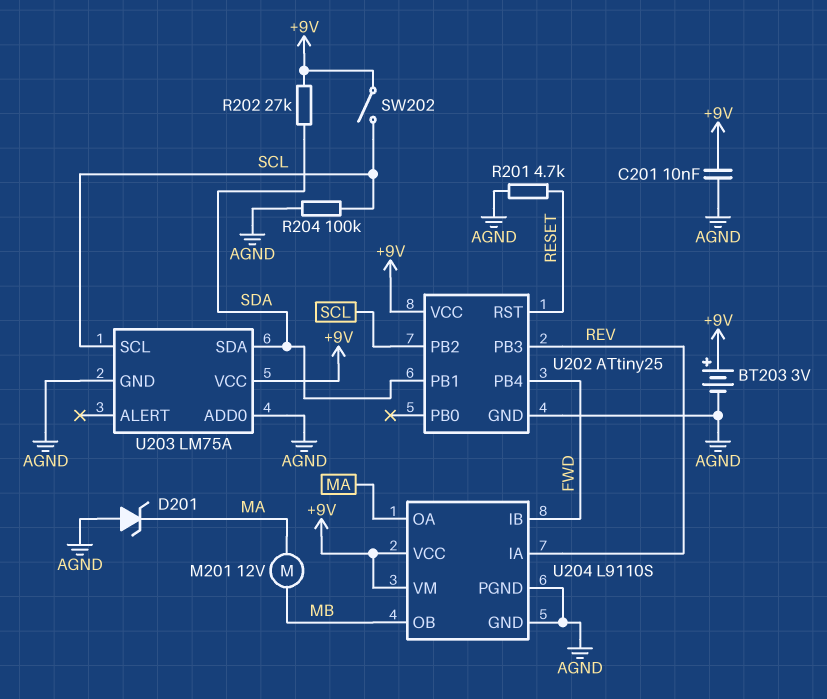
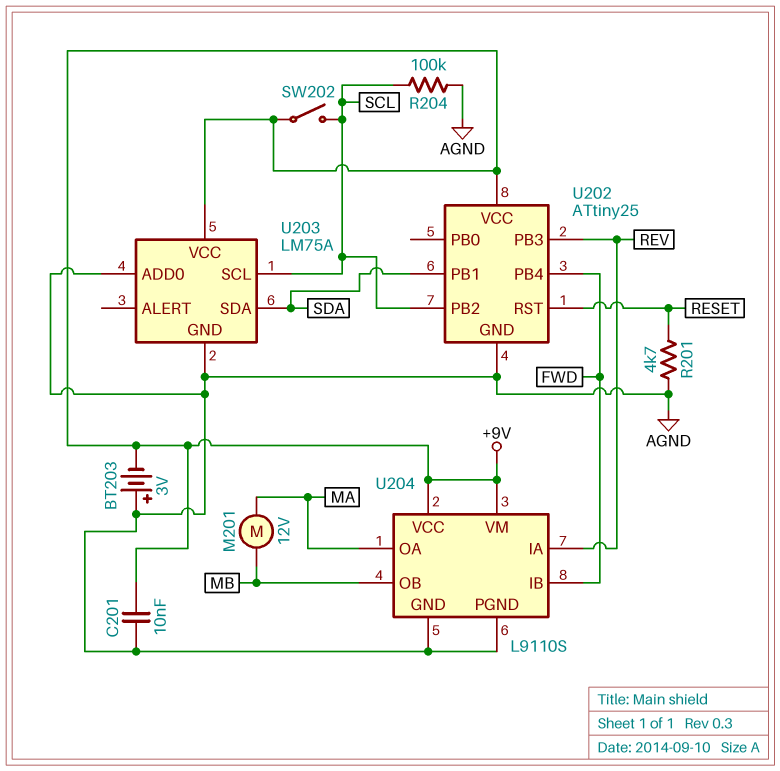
BT203: 3V (plus +9V, minus AGND) -> 3V (plus AGND, minus +9V)
D201: zener (A AGND, K MA) -> none
R202: 27k (+9V, SDA) -> none

